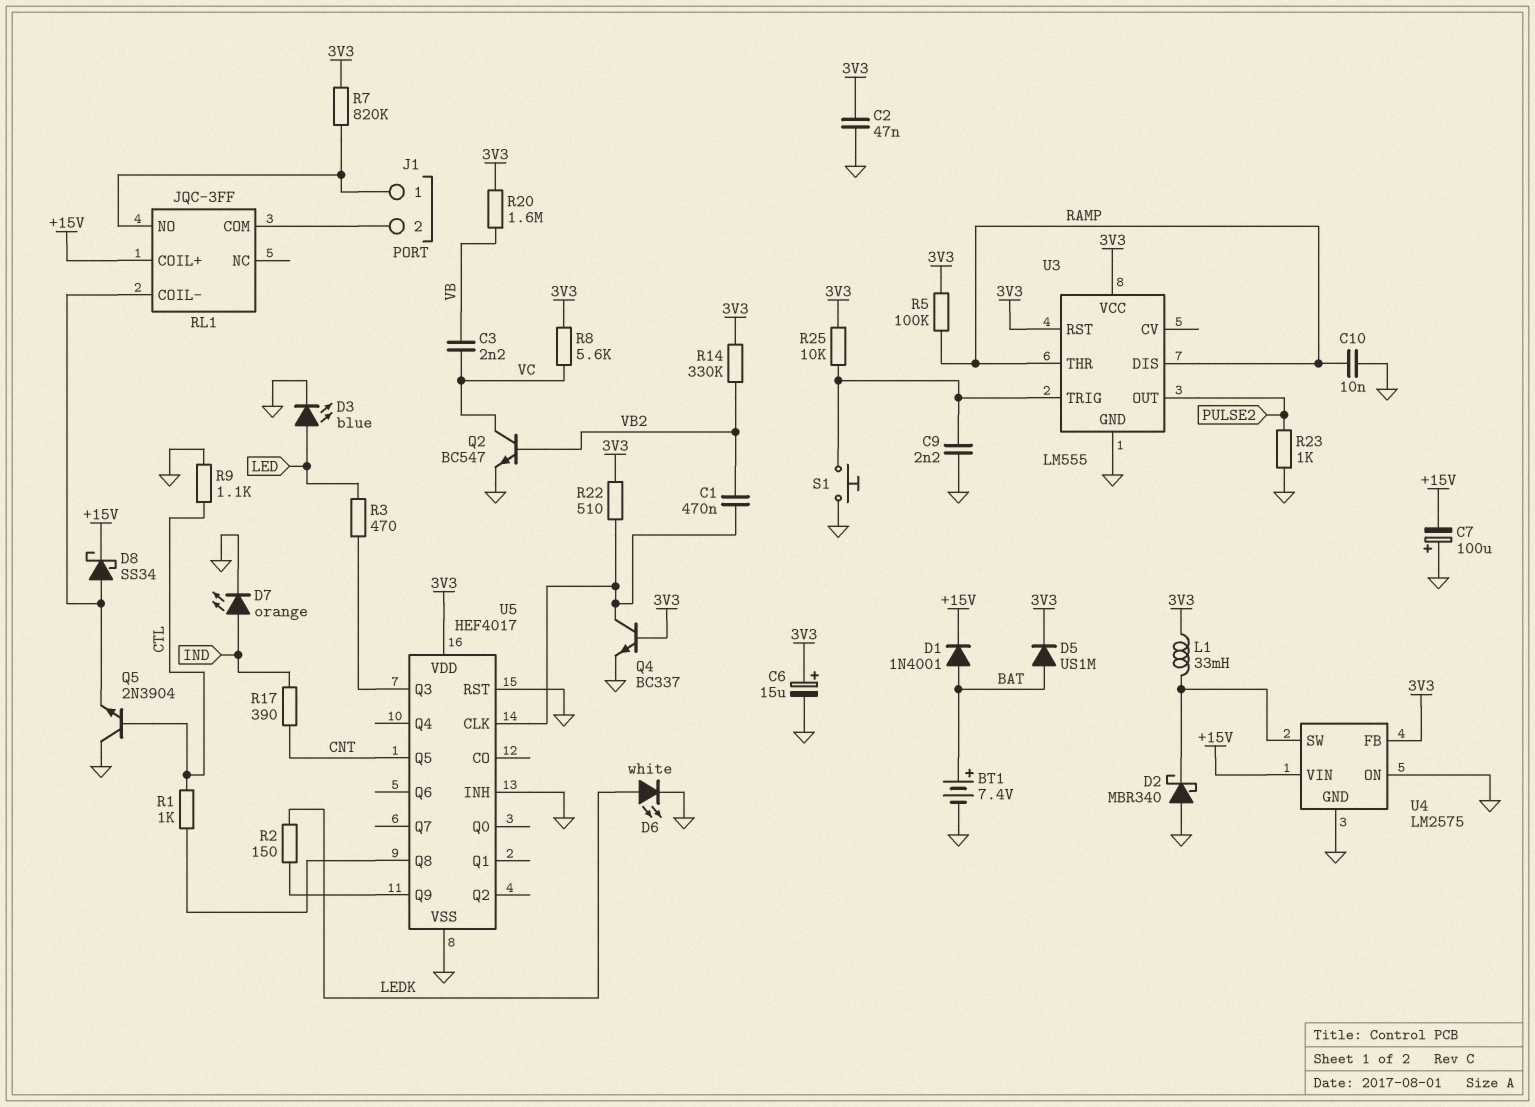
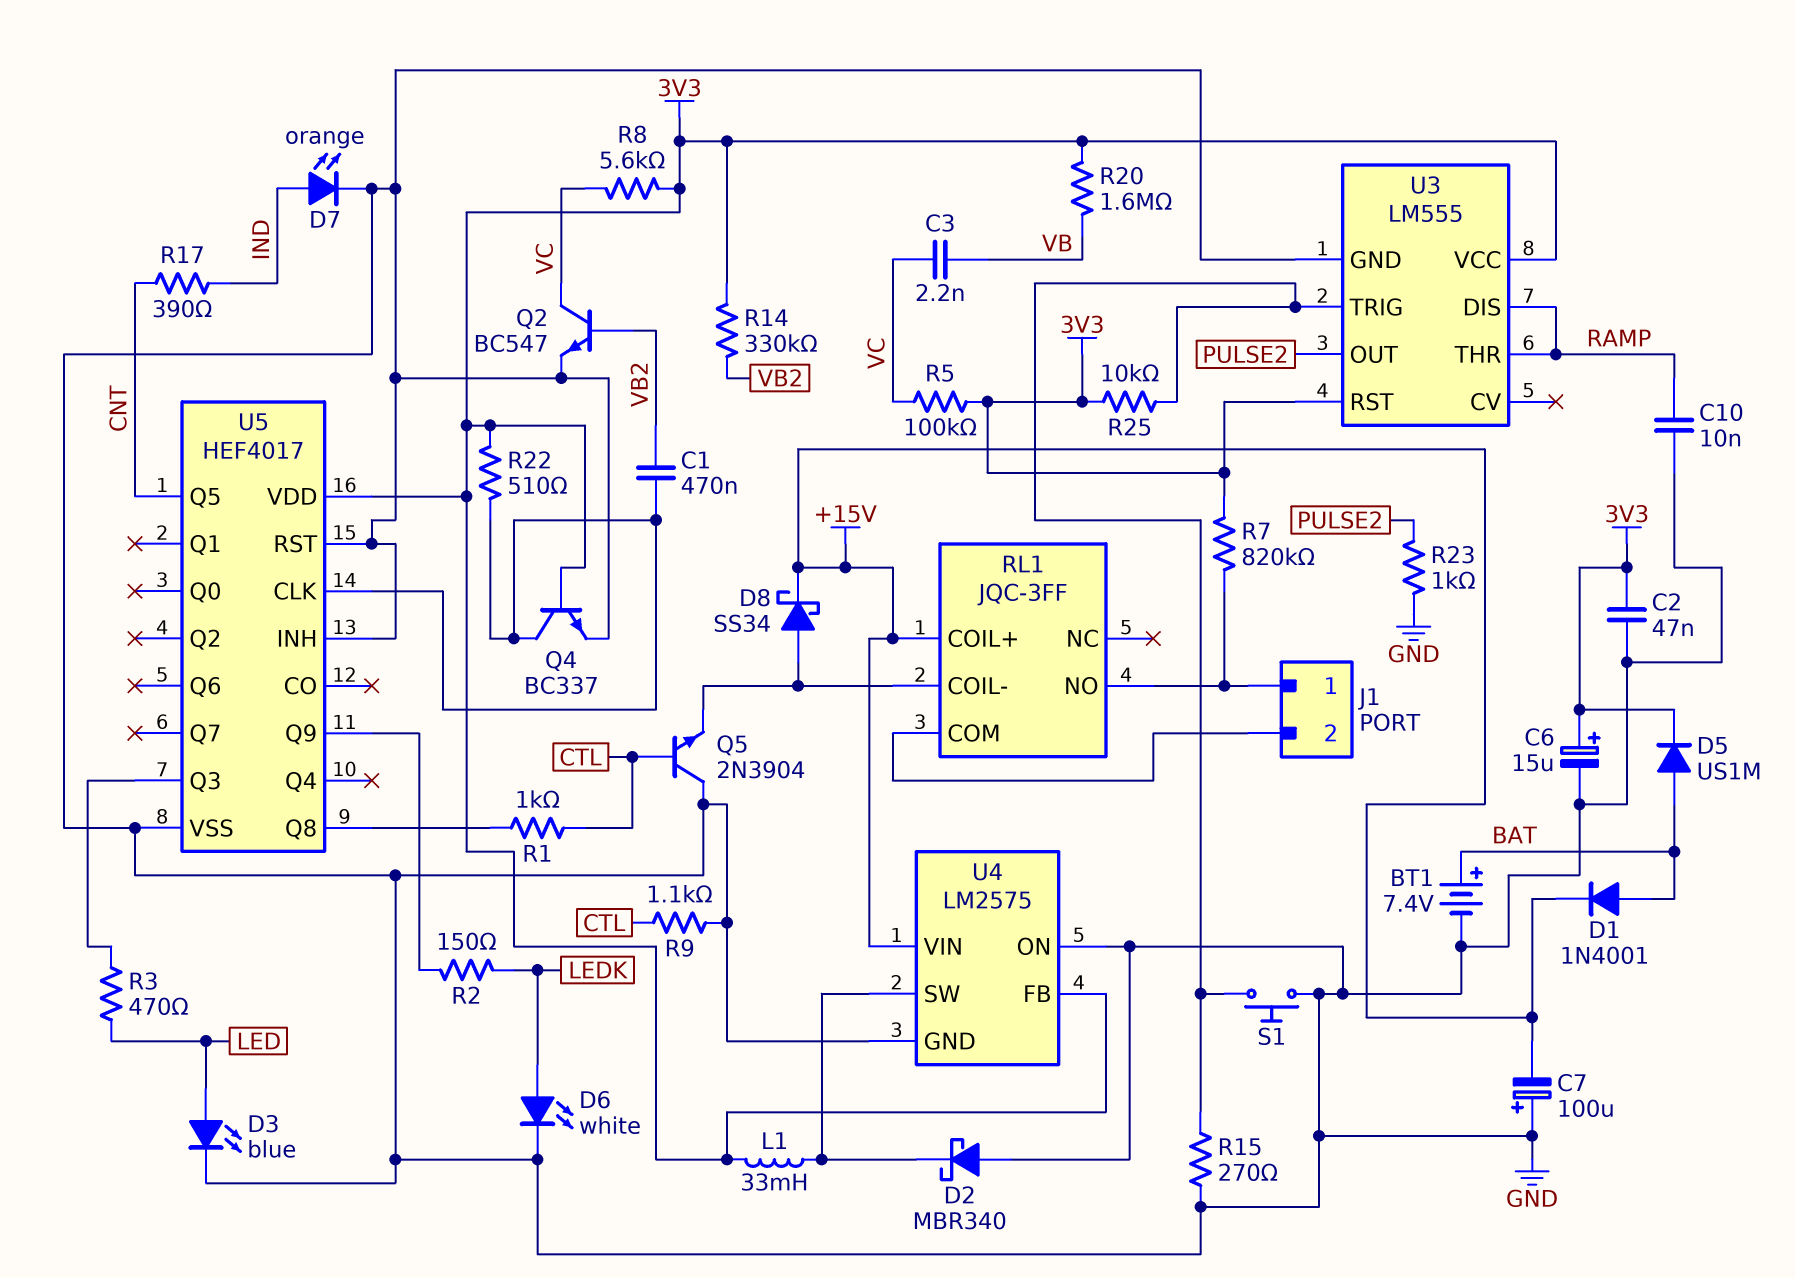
C9: 2.2nF (GND, U3/TRIG) -> none
R5: 100k (3V3, RAMP) -> 100k (3V3, VC)
R15: none -> 270 (GND, U3/TRIG)

